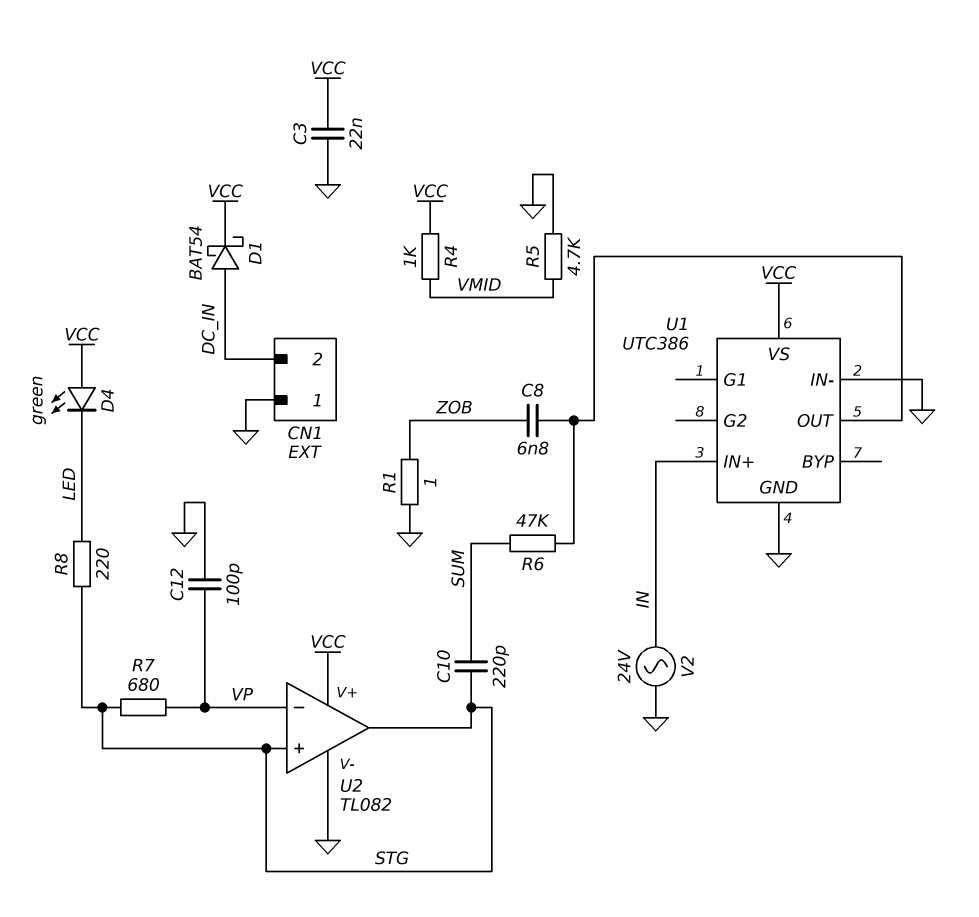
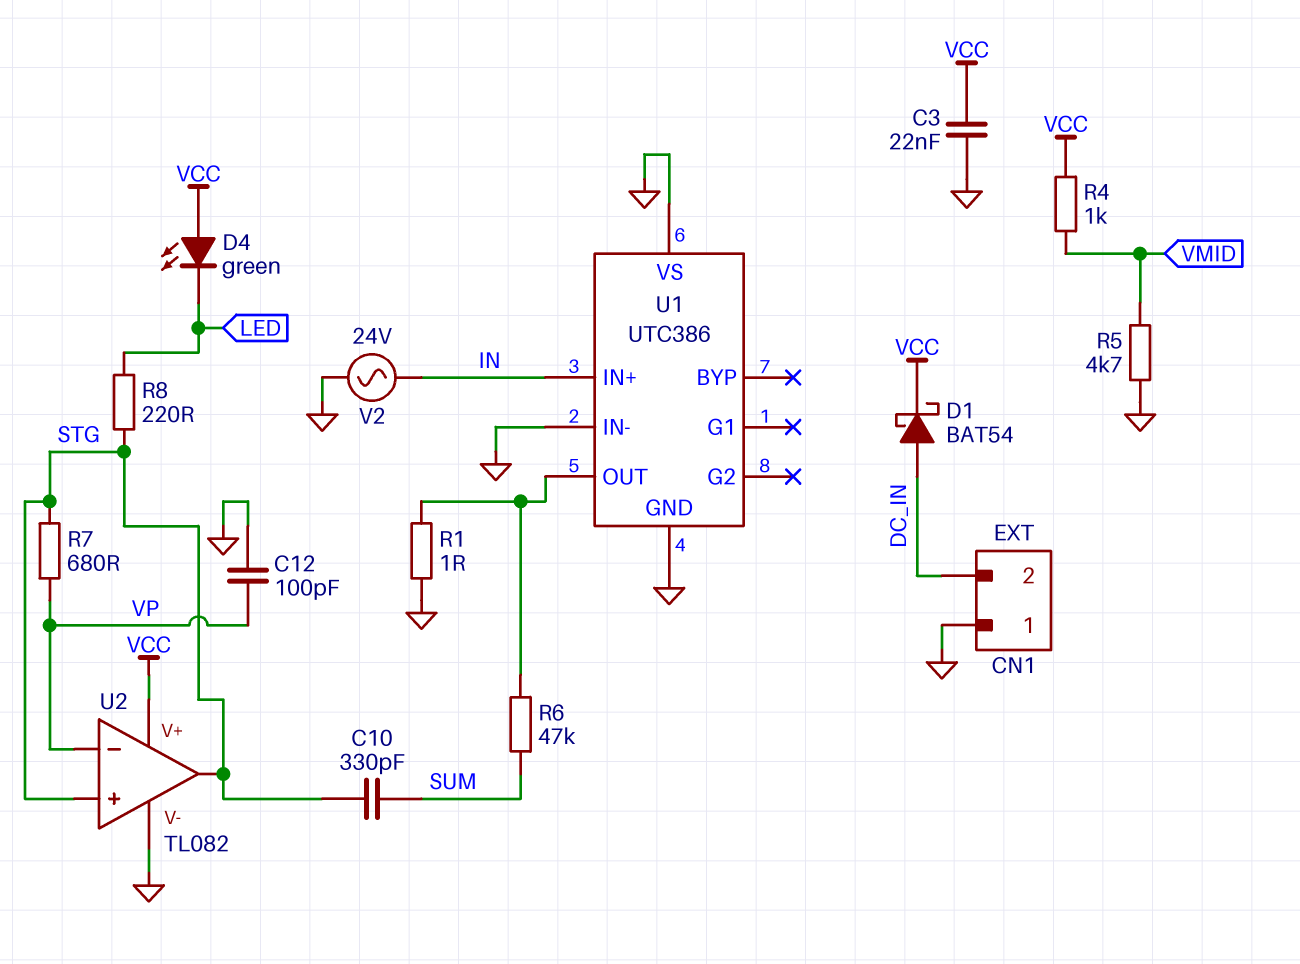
C8: 6.8nF (U1/OUT, ZOB) -> none
C10: 220pF (STG, SUM) -> 330pF (STG, SUM)
R1: 1 (GND, ZOB) -> 1 (GND, U1/OUT)
U1 pin VS: VCC -> GND

